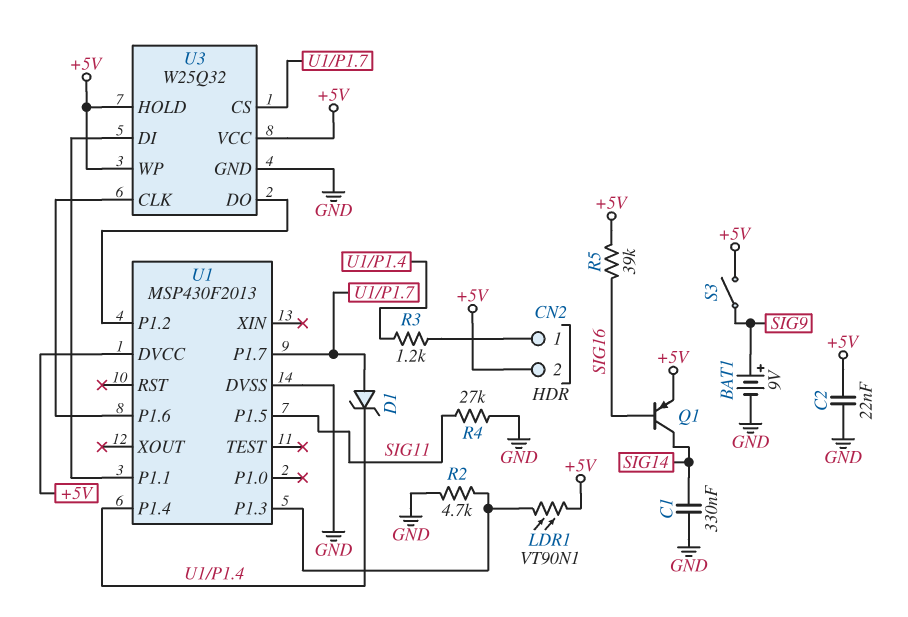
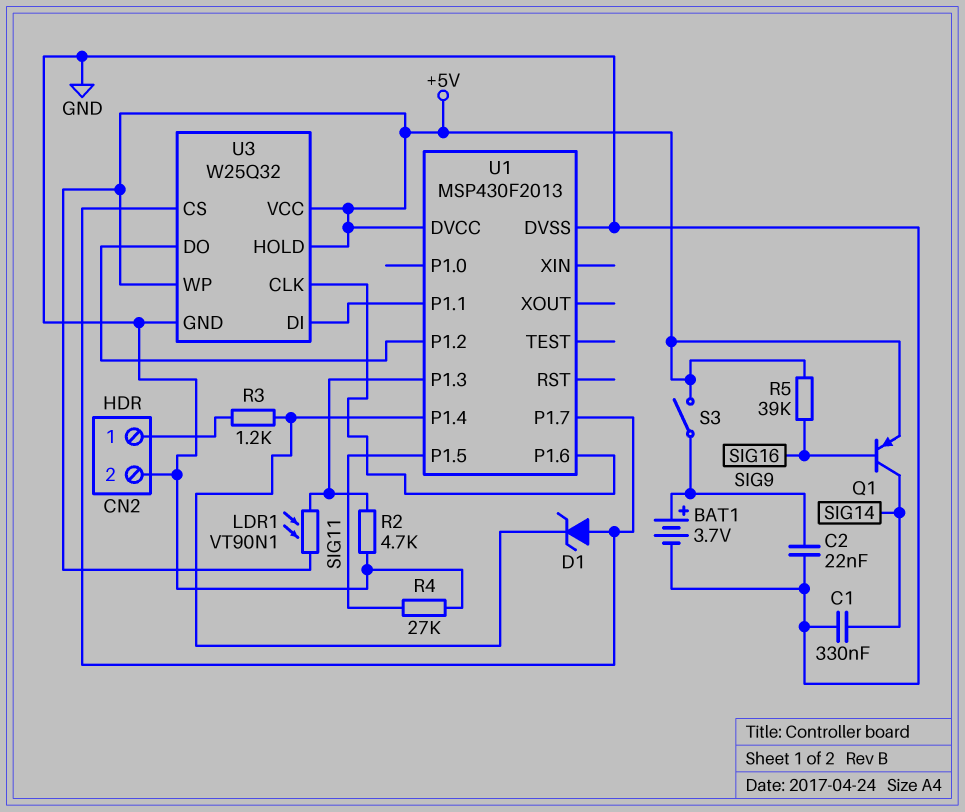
BAT1: 9V (plus SIG9, minus GND) -> 3.7V (plus SIG9, minus GND)
C2: 22nF (+5V, GND) -> 22nF (GND, SIG9)
CN2 pin 2: +5V -> GND

